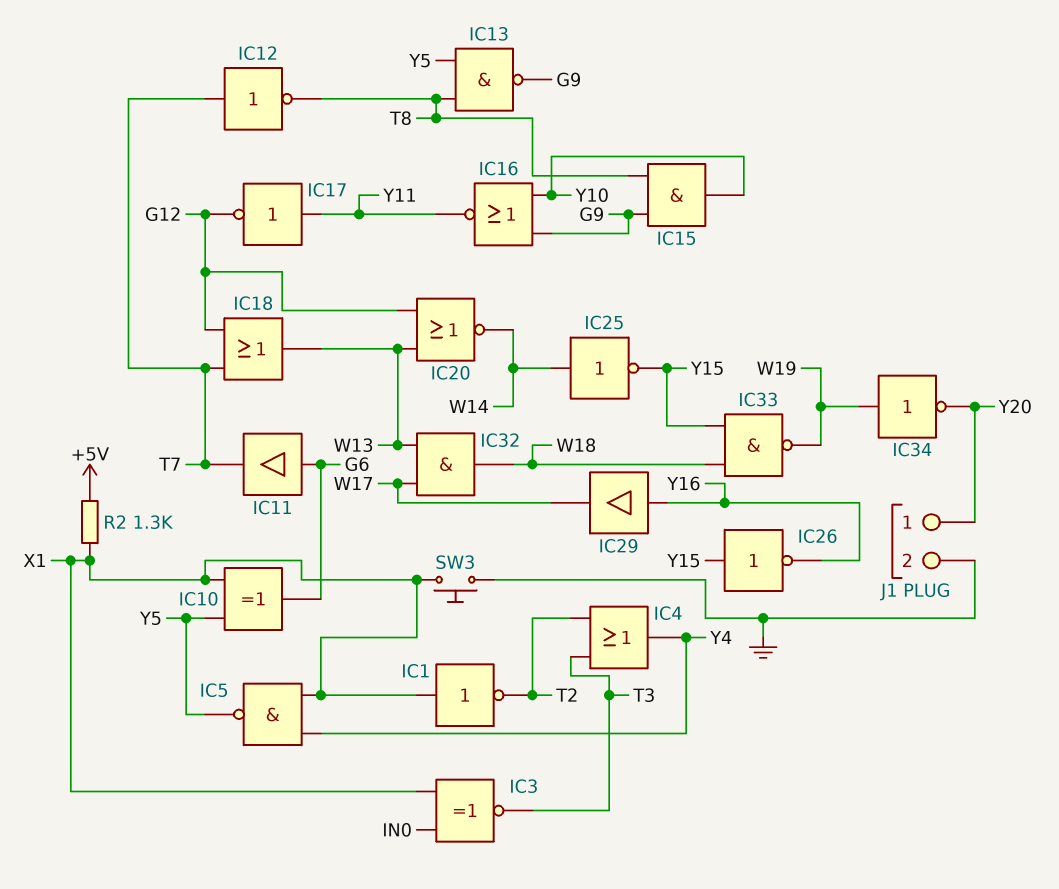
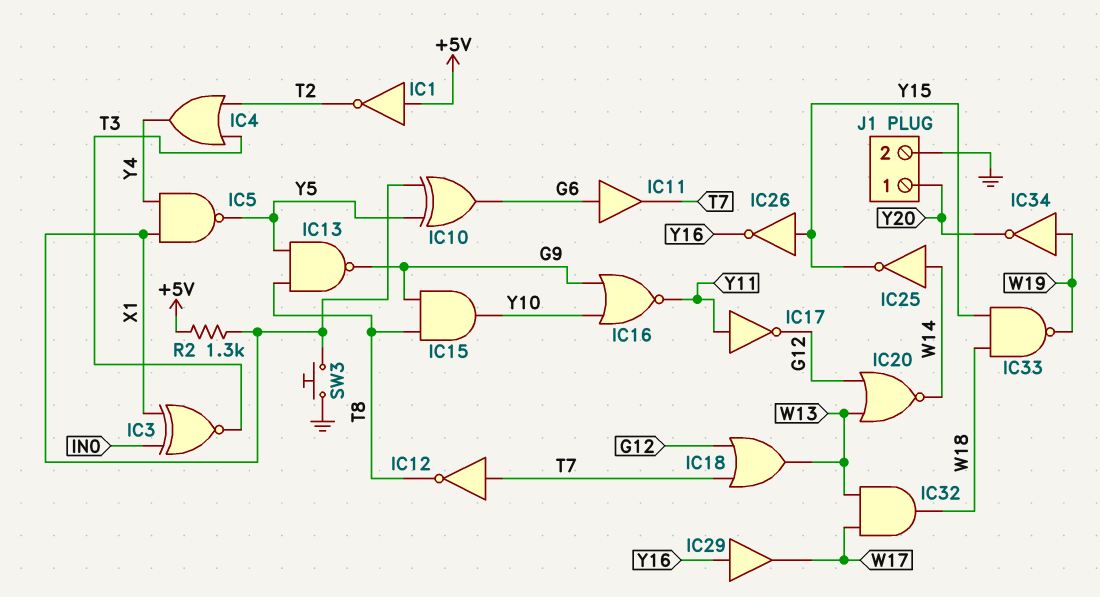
IC1: NOT (in X1, out T2) -> NOT (in +5V, out T2)

